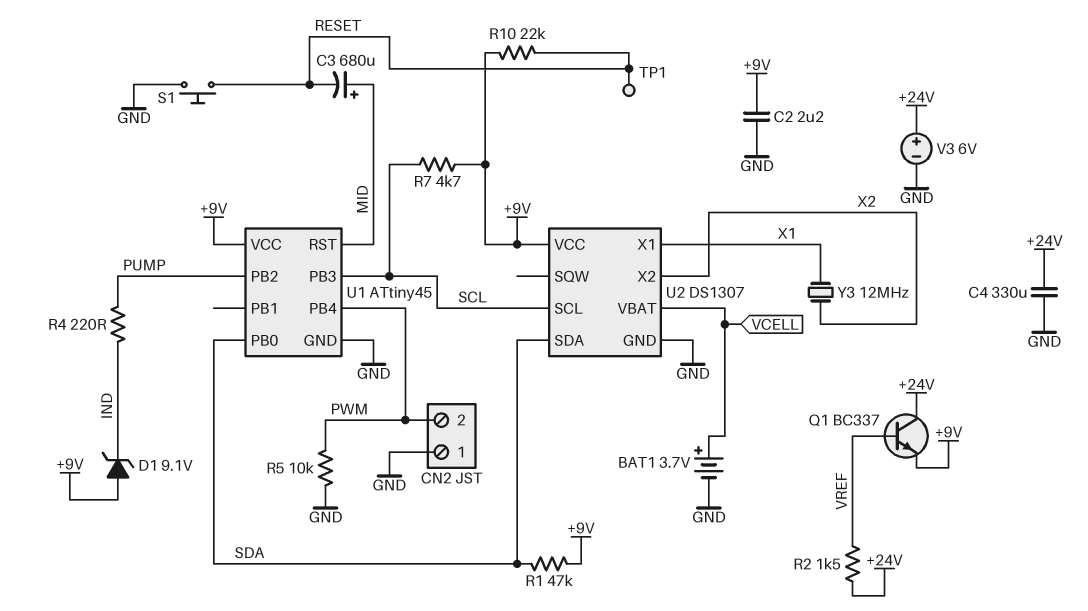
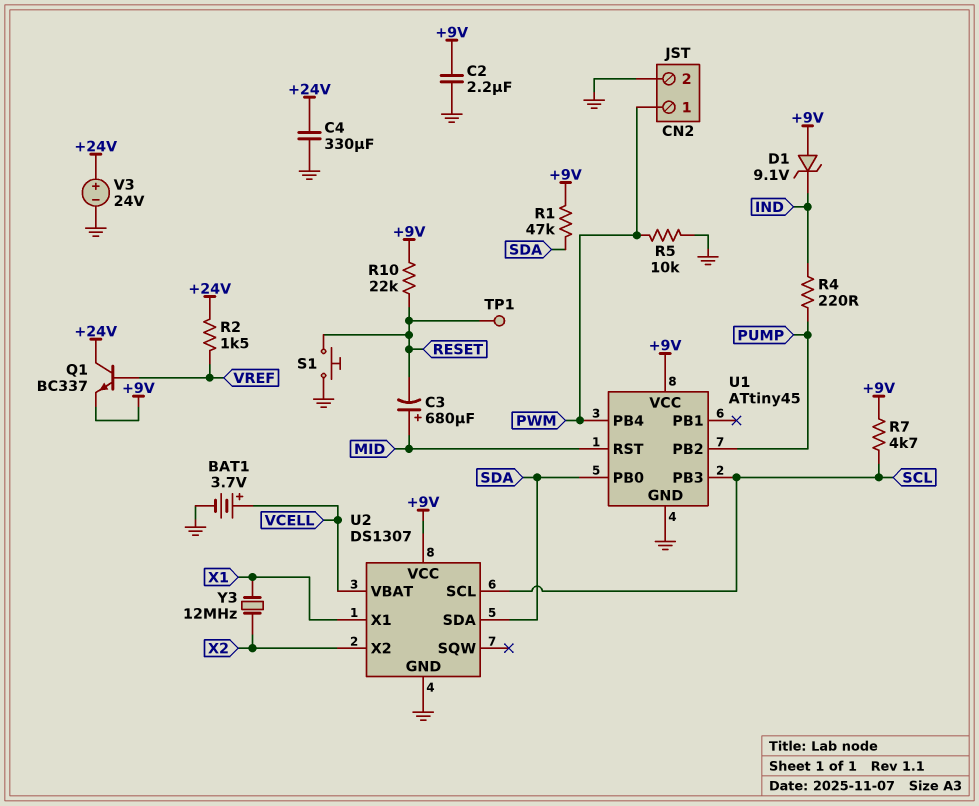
CN2 pin 1: GND -> PWM
CN2 pin 2: PWM -> GND
V3: 6V (plus +24V, minus GND) -> 24V (plus +24V, minus GND)

